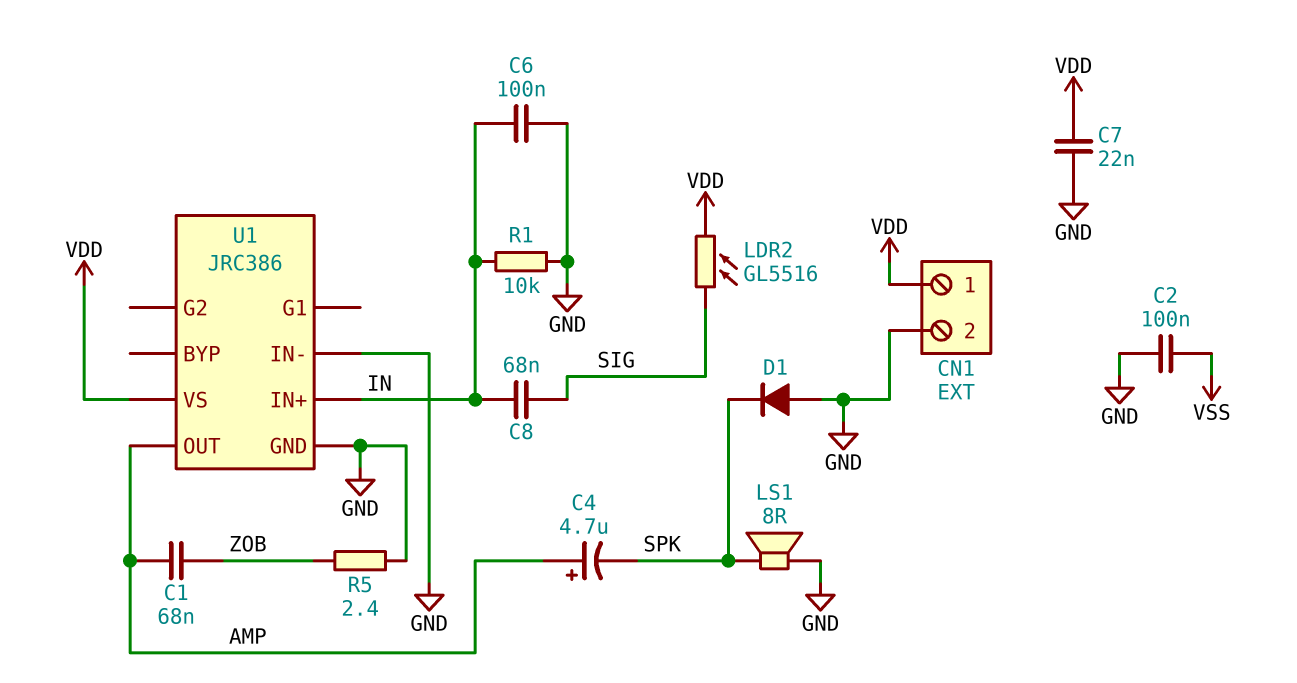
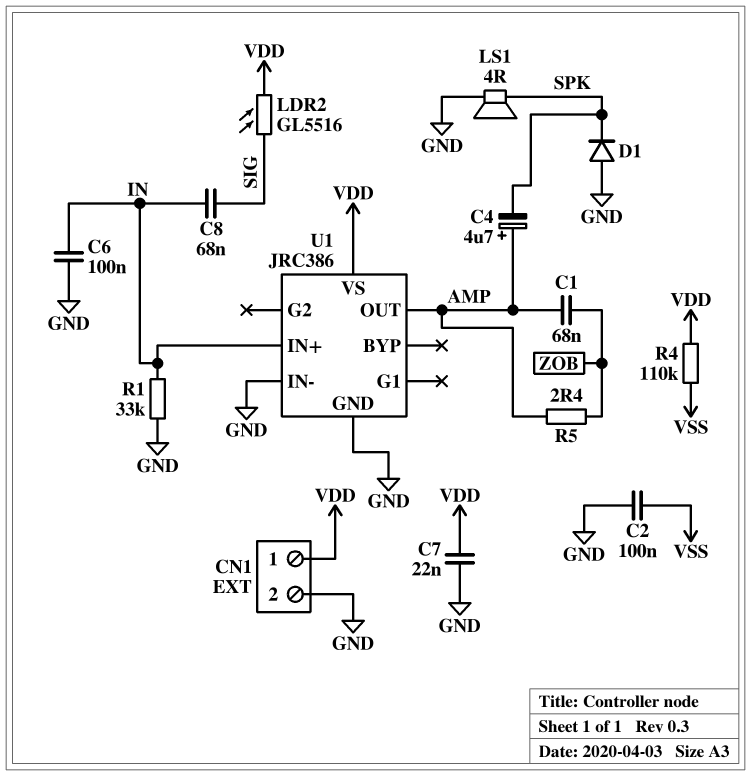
LS1: speaker 8R (GND, SPK) -> speaker 4R (GND, SPK)
R1: 10k (GND, IN) -> 33k (GND, IN)
R4: none -> 110k (VDD, VSS)
R5: 2.4 (GND, ZOB) -> 2.4 (AMP, ZOB)

